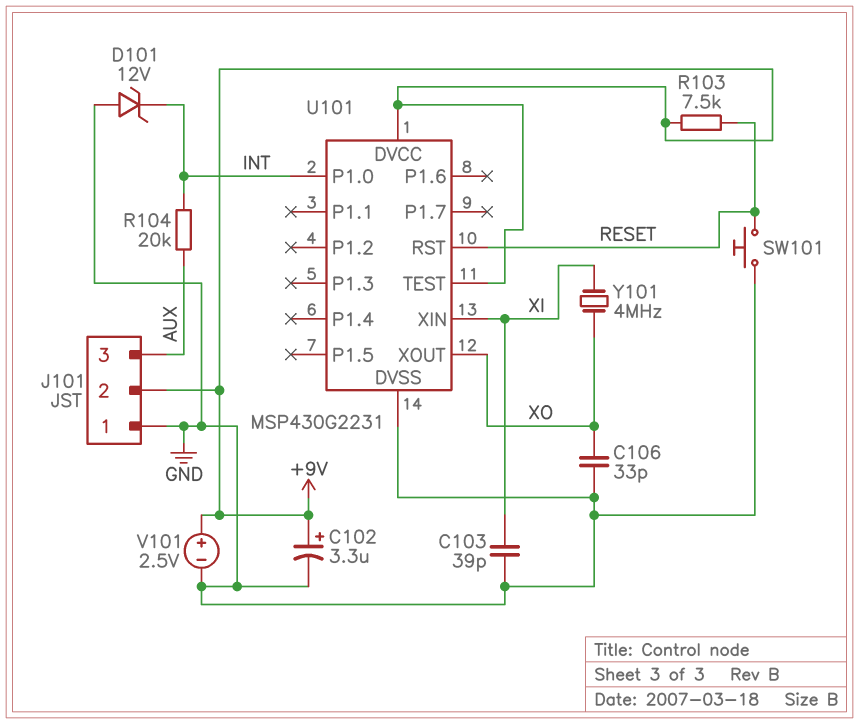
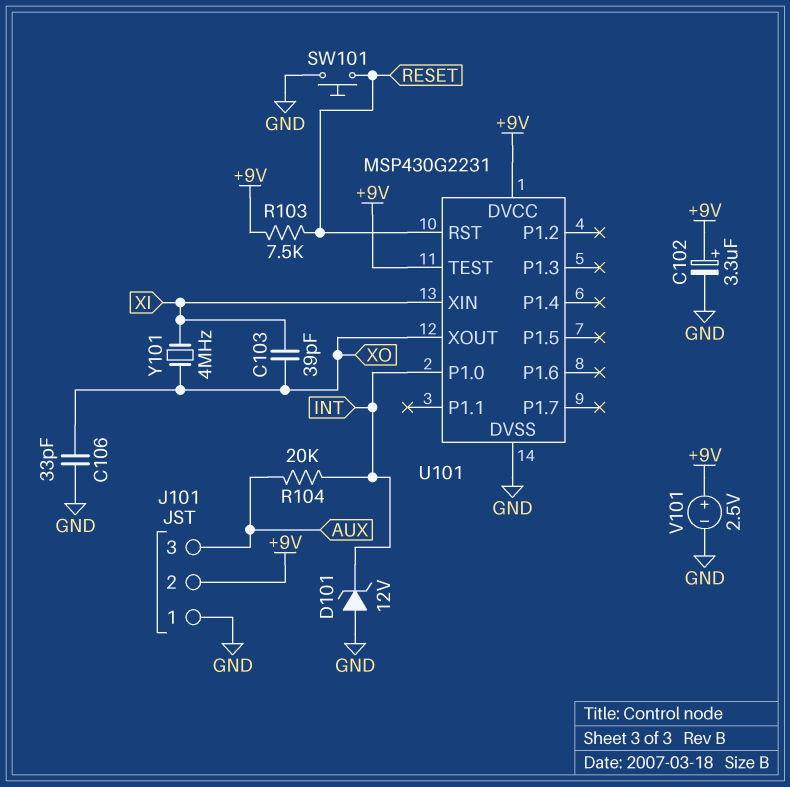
C103: 39pF (GND, XI) -> 39pF (XI, XO)

